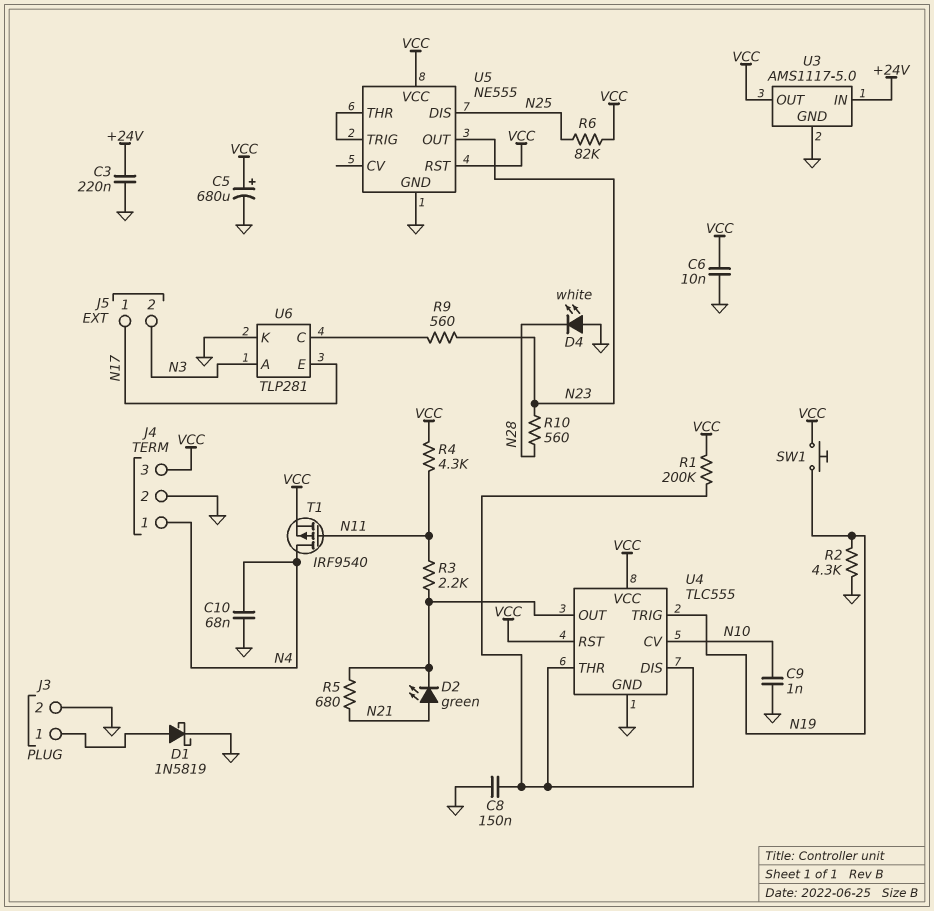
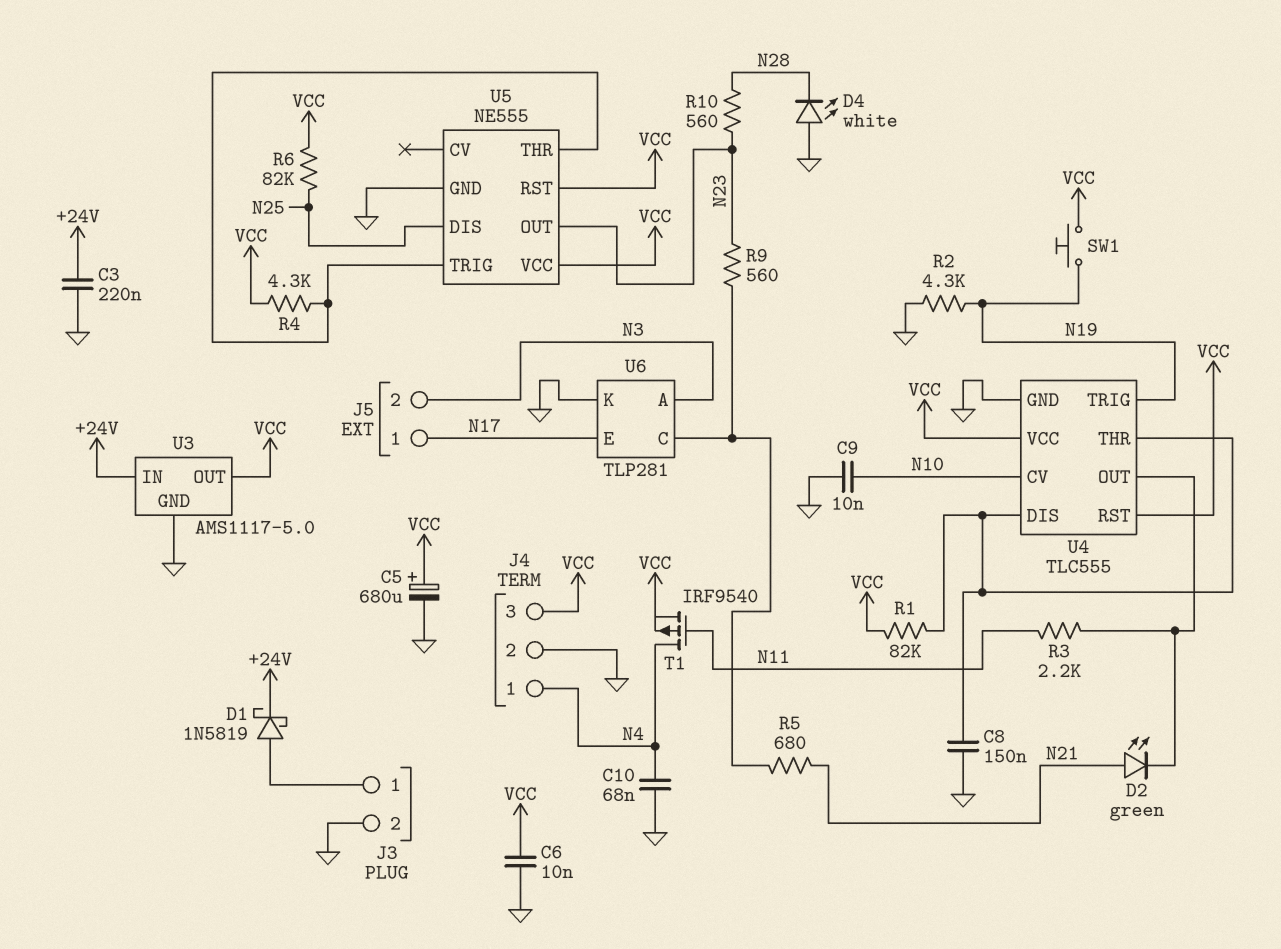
C9: 1nF (GND, N10) -> 10nF (GND, N10)
D1: schottky 1N5819 (A J3/1, K GND) -> schottky 1N5819 (A J3/1, K +24V)
R1: 200k (U4/DIS, VCC) -> 82k (U4/DIS, VCC)
R4: 4.3k (N11, VCC) -> 4.3k (U5/THR, VCC)
R5: 680 (N21, U4/OUT) -> 680 (N21, U6/C)

